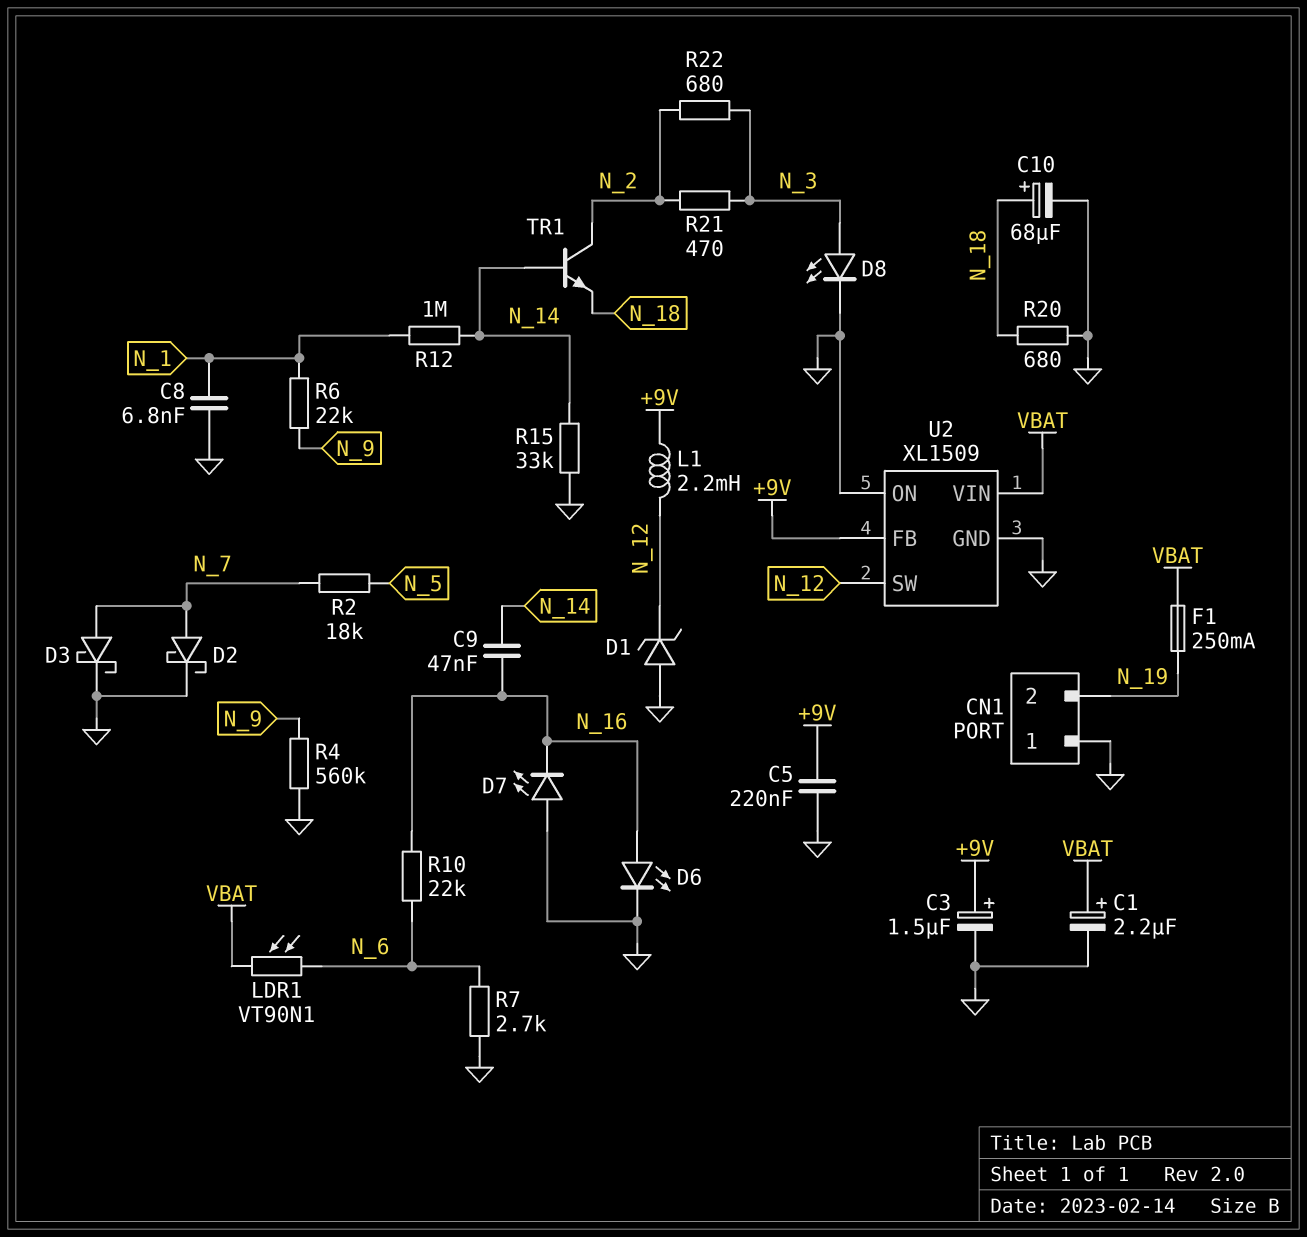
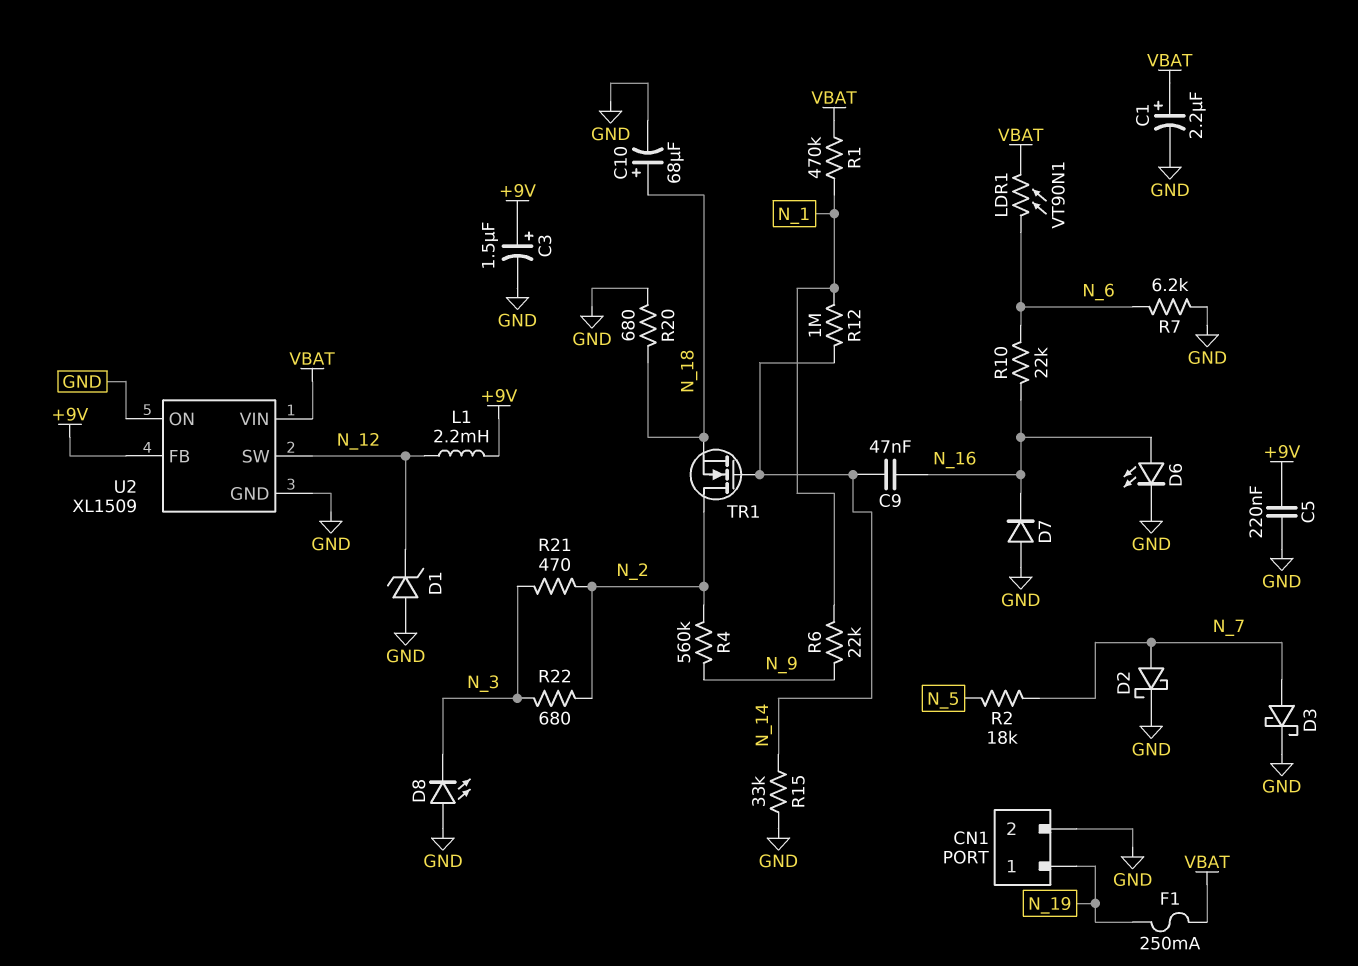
C8: 6.8nF (GND, N_1) -> none
CN1 pin 1: GND -> N_19
CN1 pin 2: N_19 -> GND
D7: LED (A GND, K N_16) -> diode (A GND, K N_16)
D8: LED (A N_3, K GND) -> LED (A GND, K N_3)
R1: none -> 470k (N_1, VBAT)
R4: 560k (GND, N_9) -> 560k (N_2, N_9)
R7: 2.7k (GND, N_6) -> 6.2k (GND, N_6)
TR1: NPN (B N_14, C N_2, E N_18) -> NMOS (G N_14, D N_2, S N_18)

